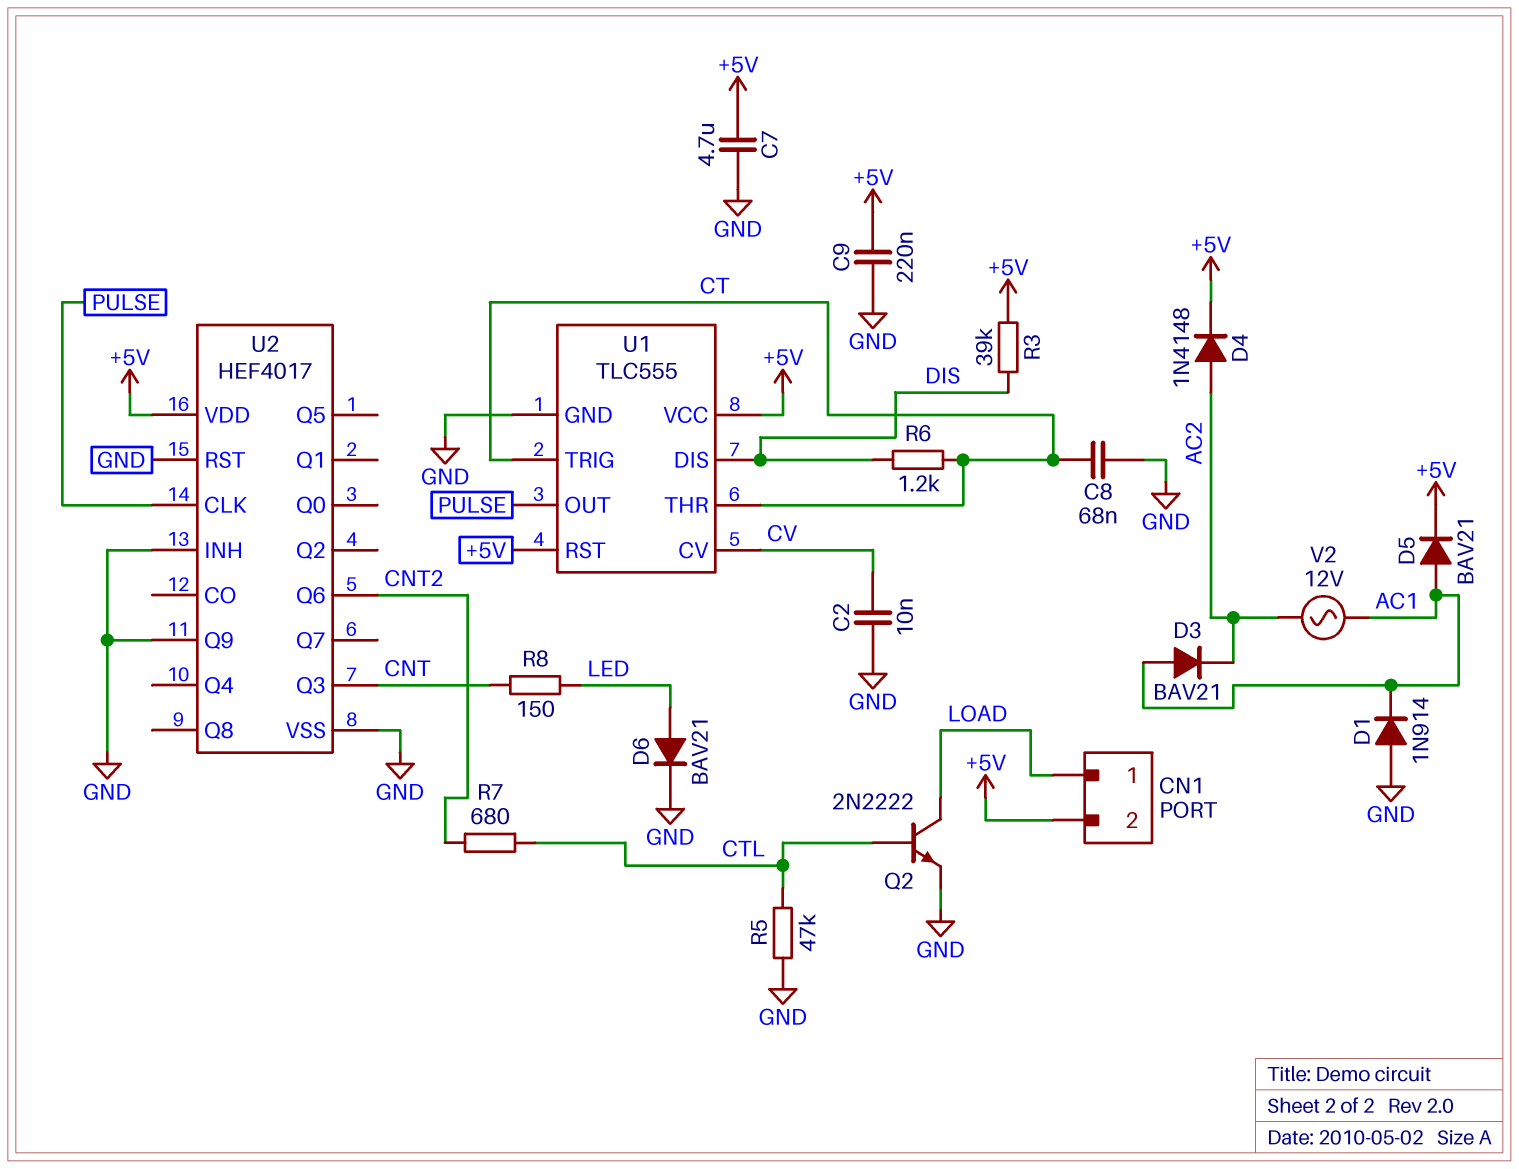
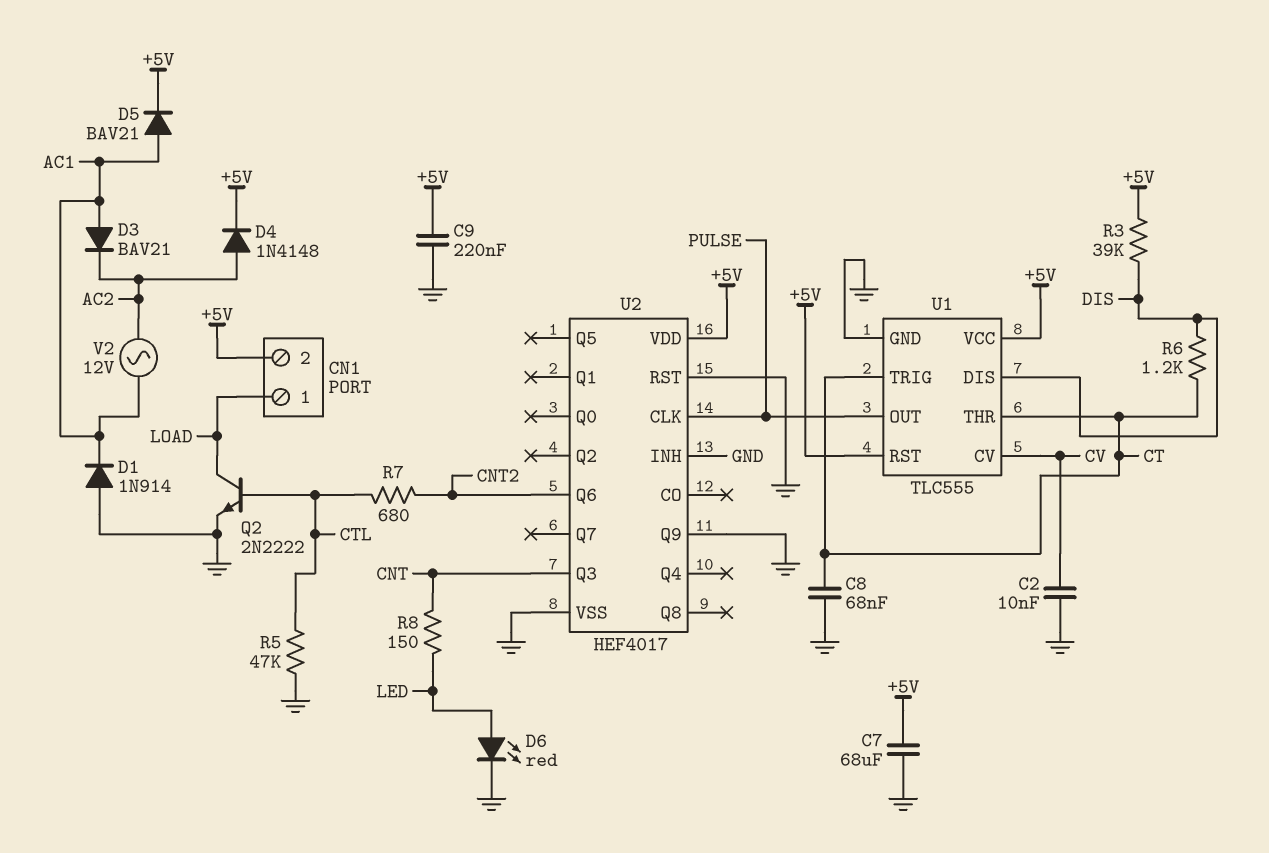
C7: 4.7uF (+5V, GND) -> 68uF (+5V, GND)
D6: diode BAV21 (A LED, K GND) -> LED red (A LED, K GND)

